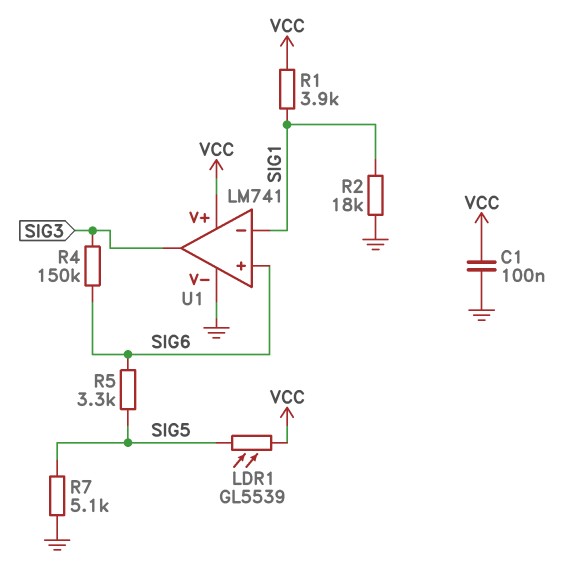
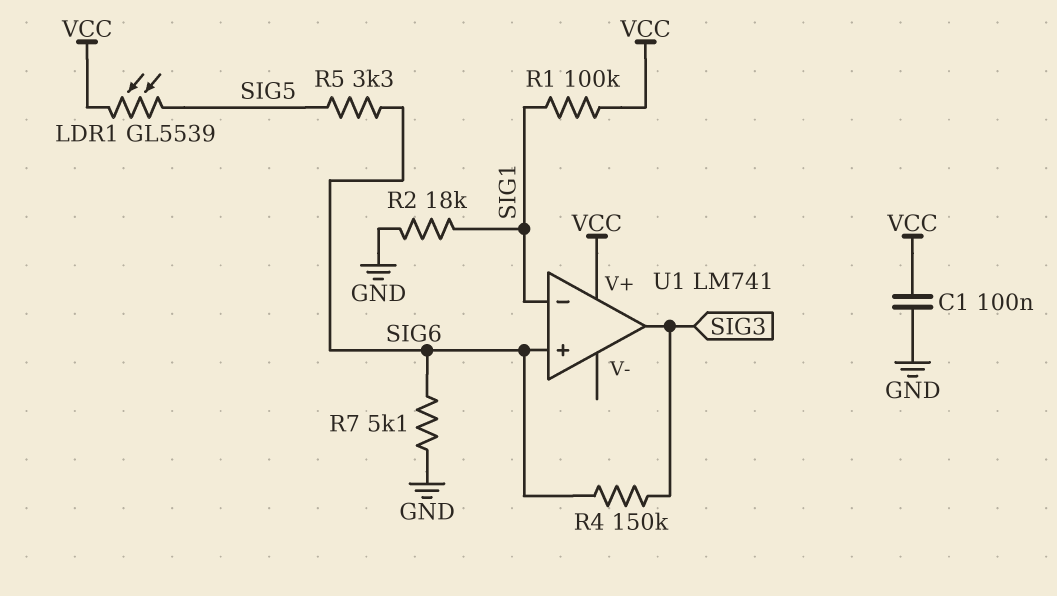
R1: 3.9k (SIG1, VCC) -> 100k (SIG1, VCC)
R7: 5.1k (GND, SIG5) -> 5.1k (GND, SIG6)
U1 pin V-: GND -> none

